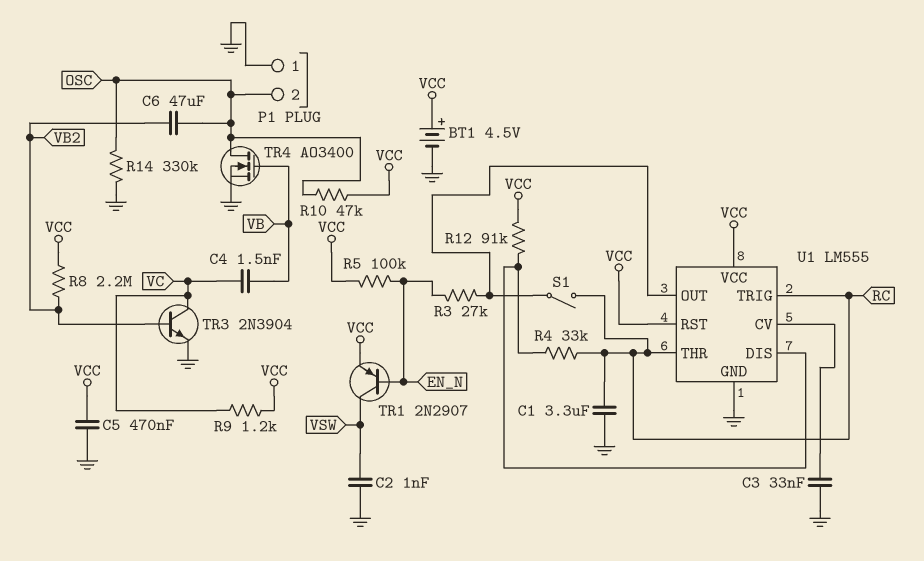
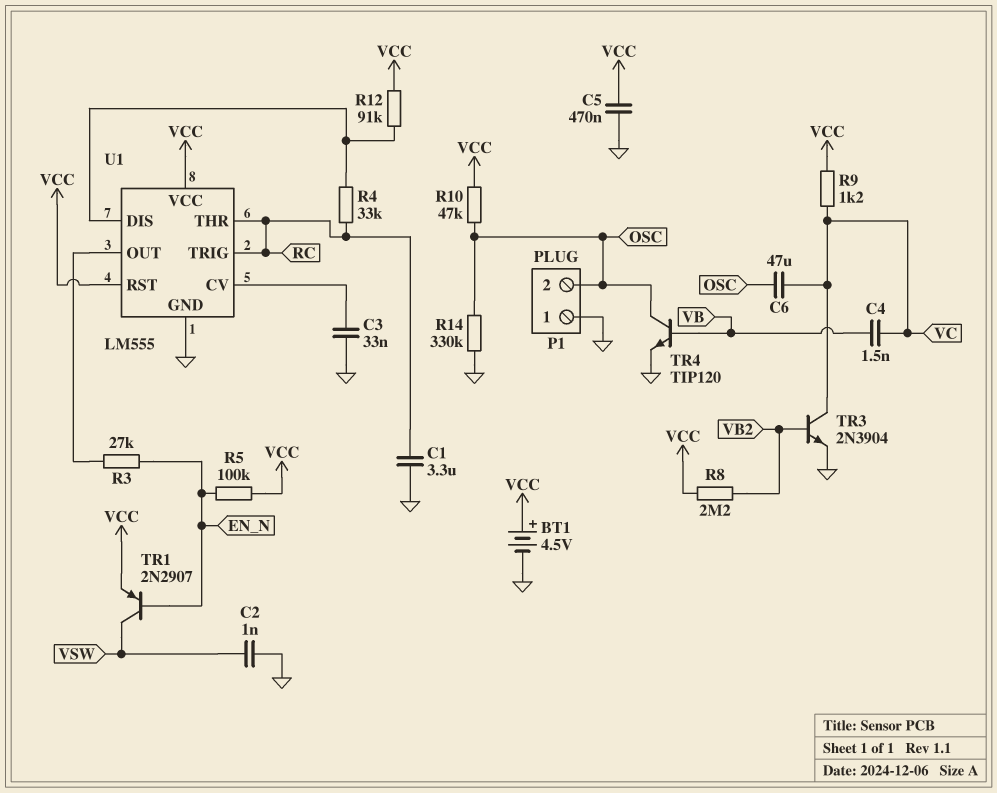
C6: 47uF (OSC, VB2) -> 47uF (OSC, VC)
S1: switch (RC, U1/OUT) -> none
TR4: NMOS AO3400 (G VB, D OSC, S GND) -> NPN TIP120 (B VB, C OSC, E GND)

